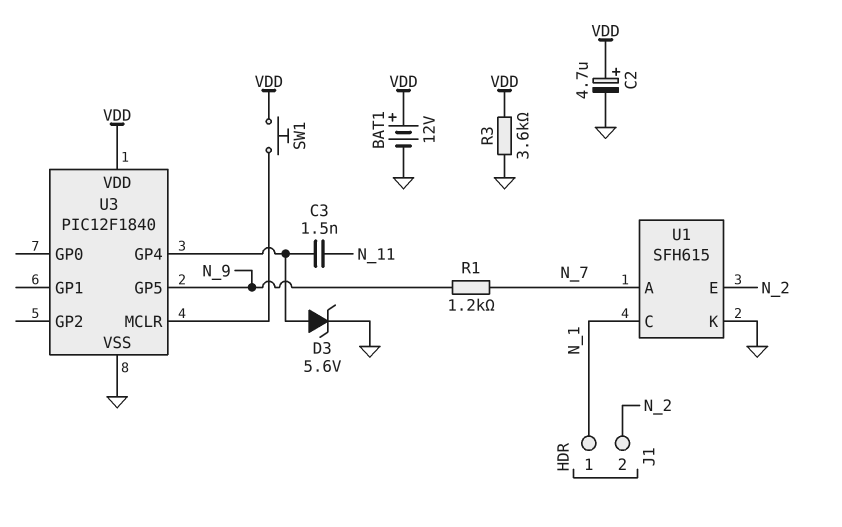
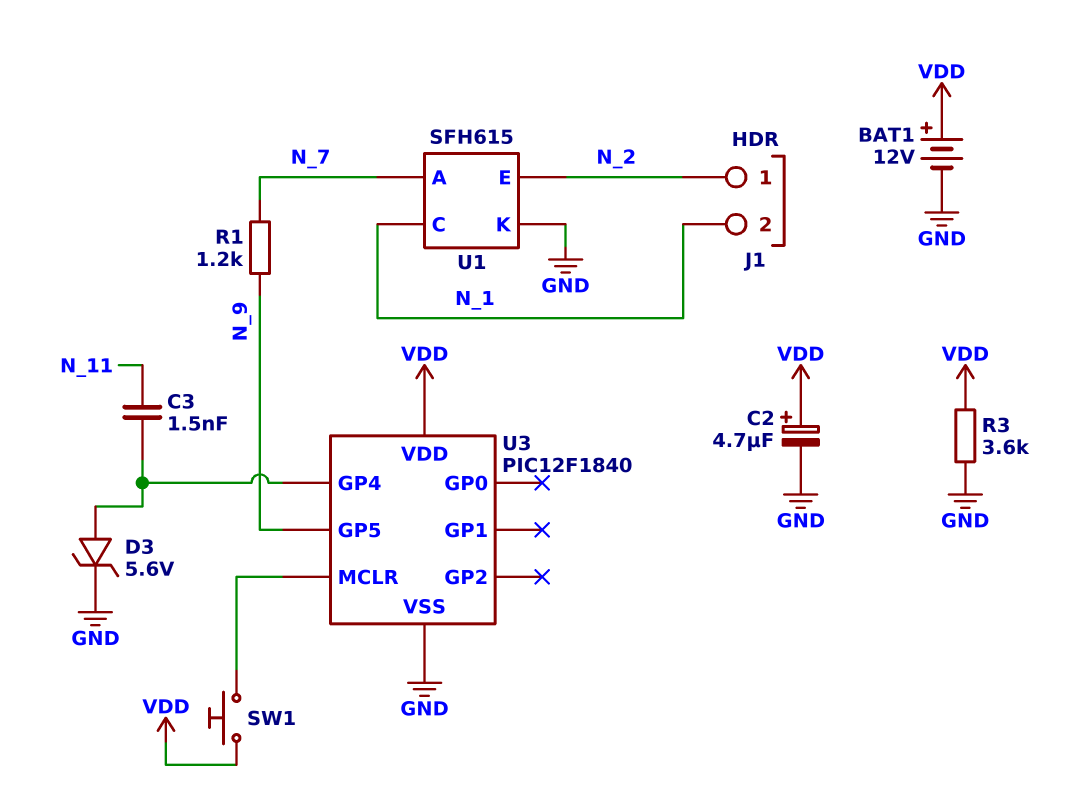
J1 pin 1: N_1 -> N_2
J1 pin 2: N_2 -> N_1

